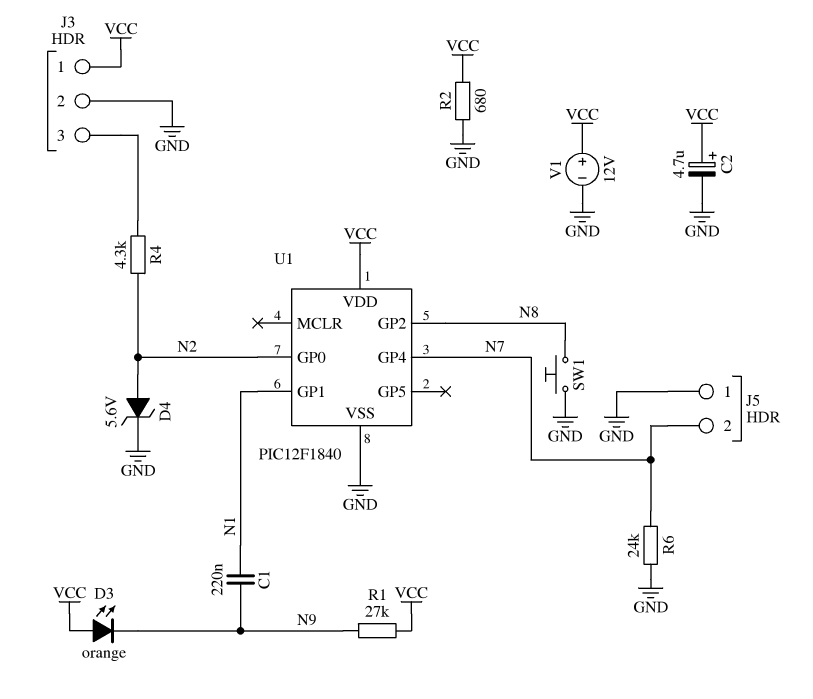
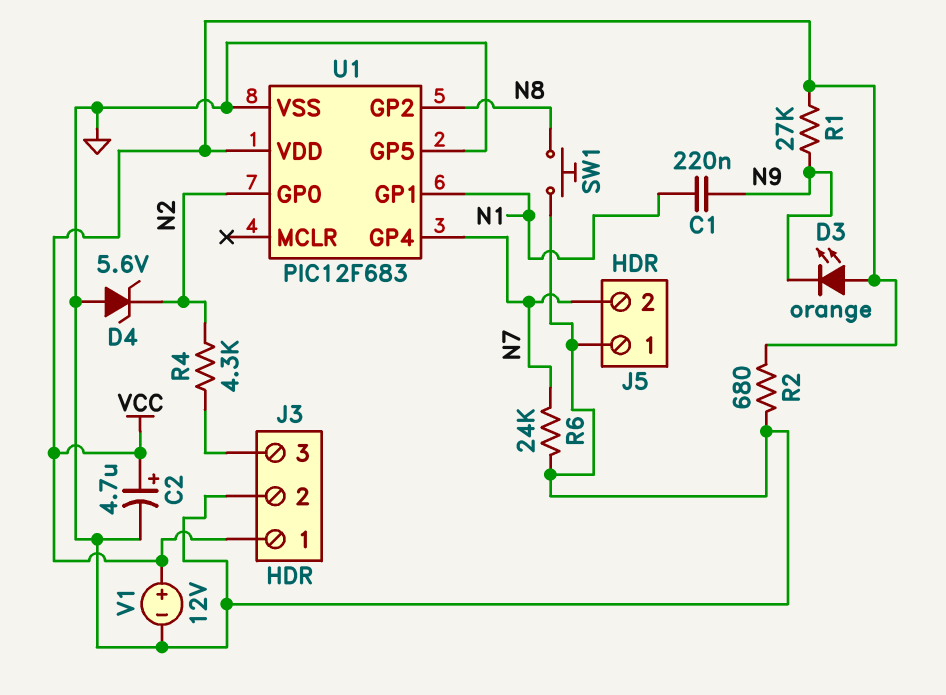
D4: zener 5.6V (A N2, K GND) -> zener 5.6V (A GND, K N2)
U1: PIC12F1840 -> PIC12F683
U1 pin GP5: none -> GND

